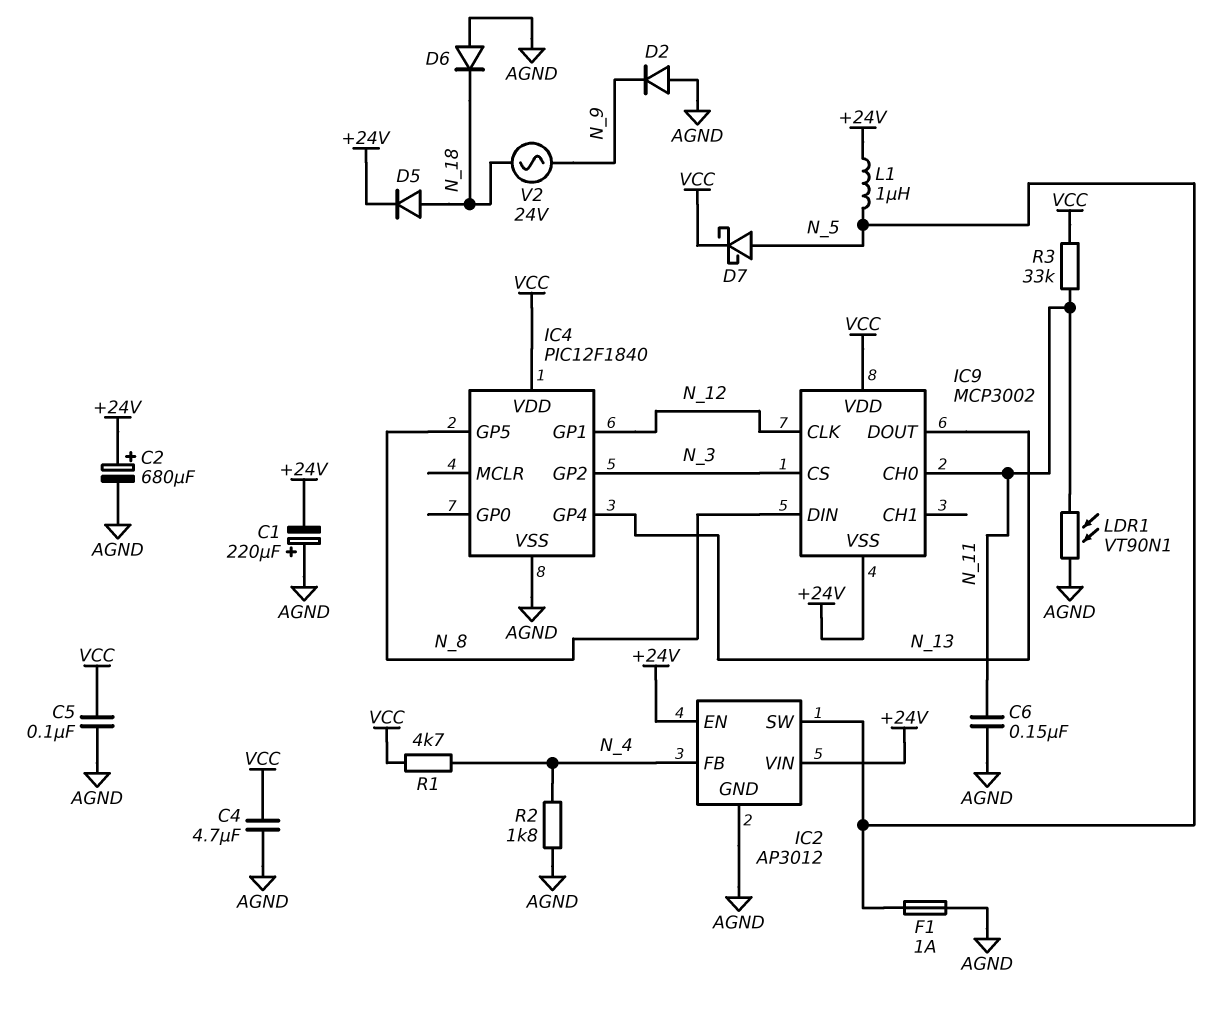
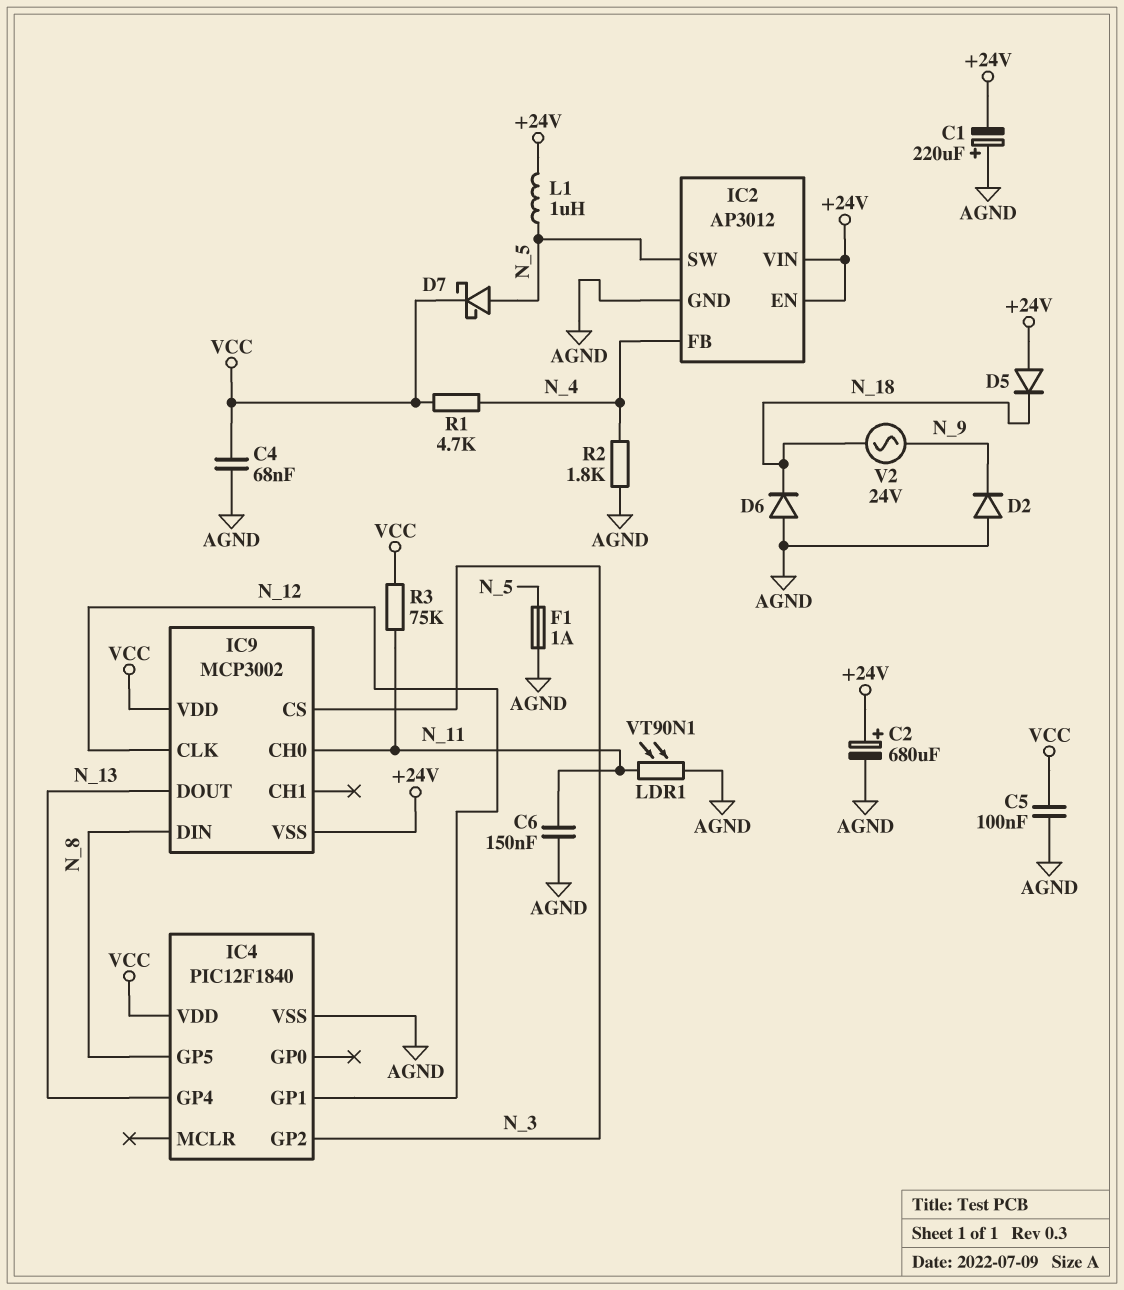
C4: 4.7uF (AGND, VCC) -> 68nF (AGND, VCC)
D5: diode (A N_18, K +24V) -> diode (A +24V, K N_18)
R3: 33k (N_11, VCC) -> 75k (N_11, VCC)

